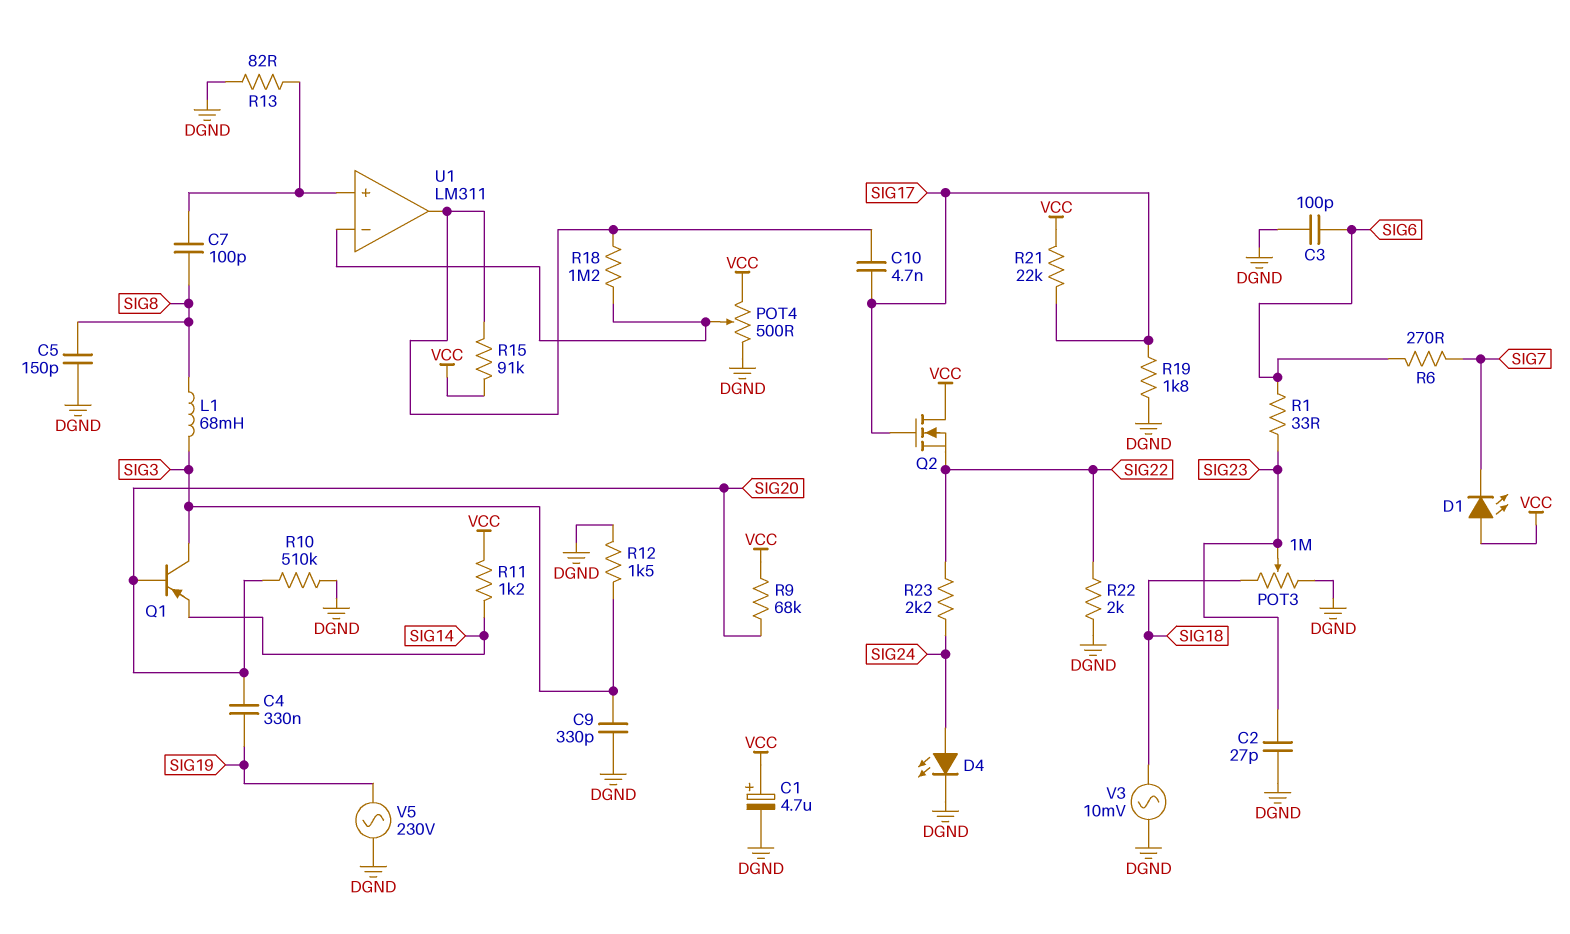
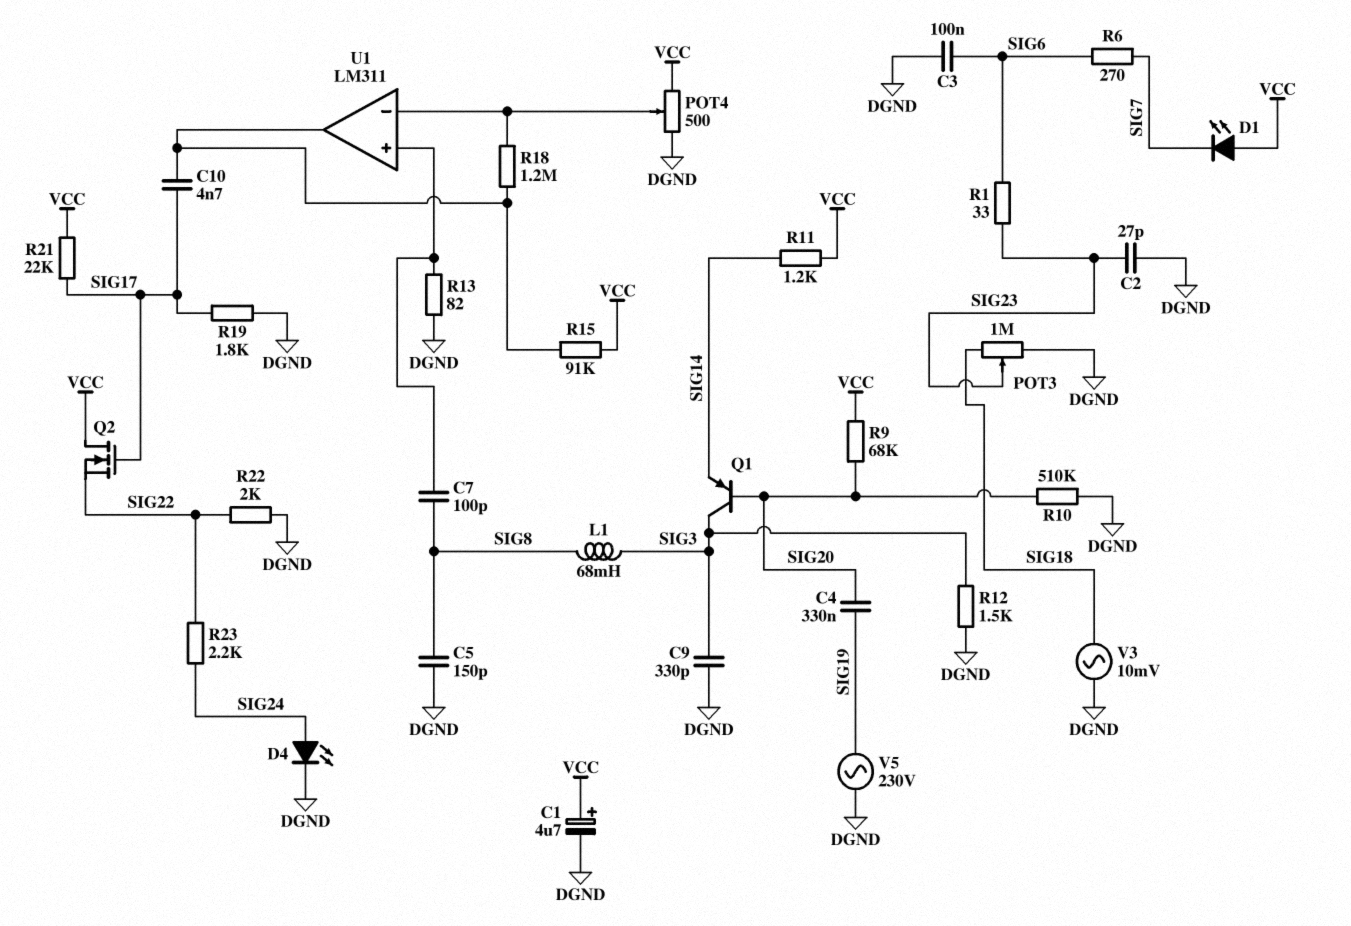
C3: 100pF (DGND, SIG6) -> 100nF (DGND, SIG6)

